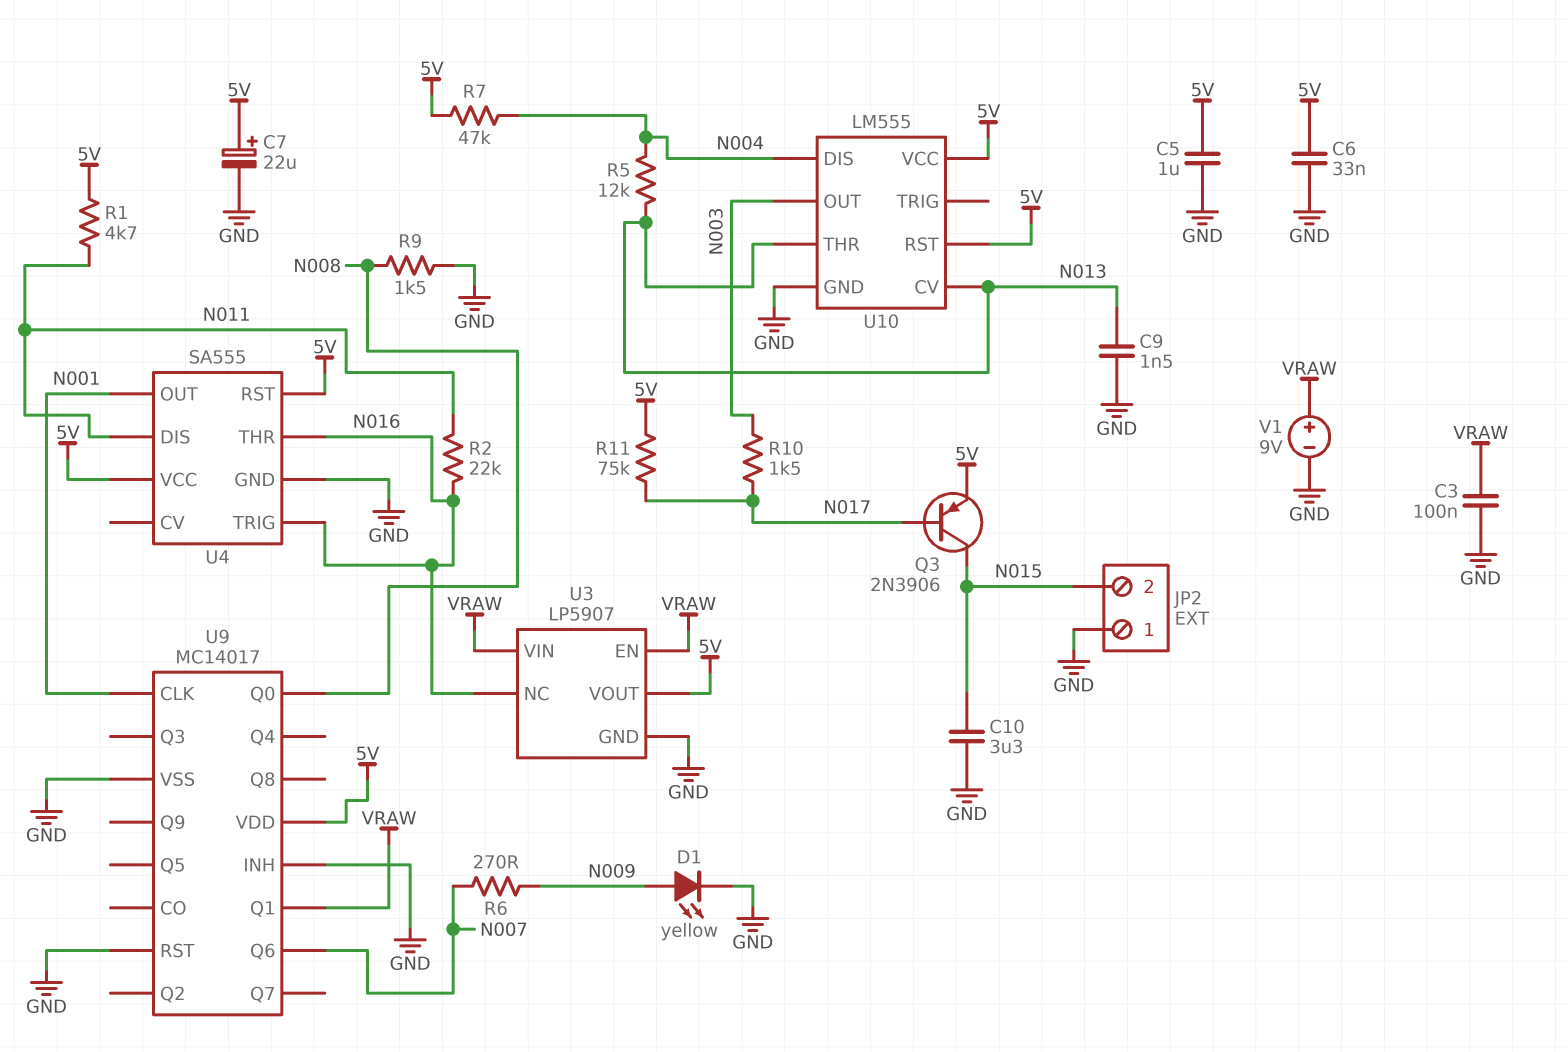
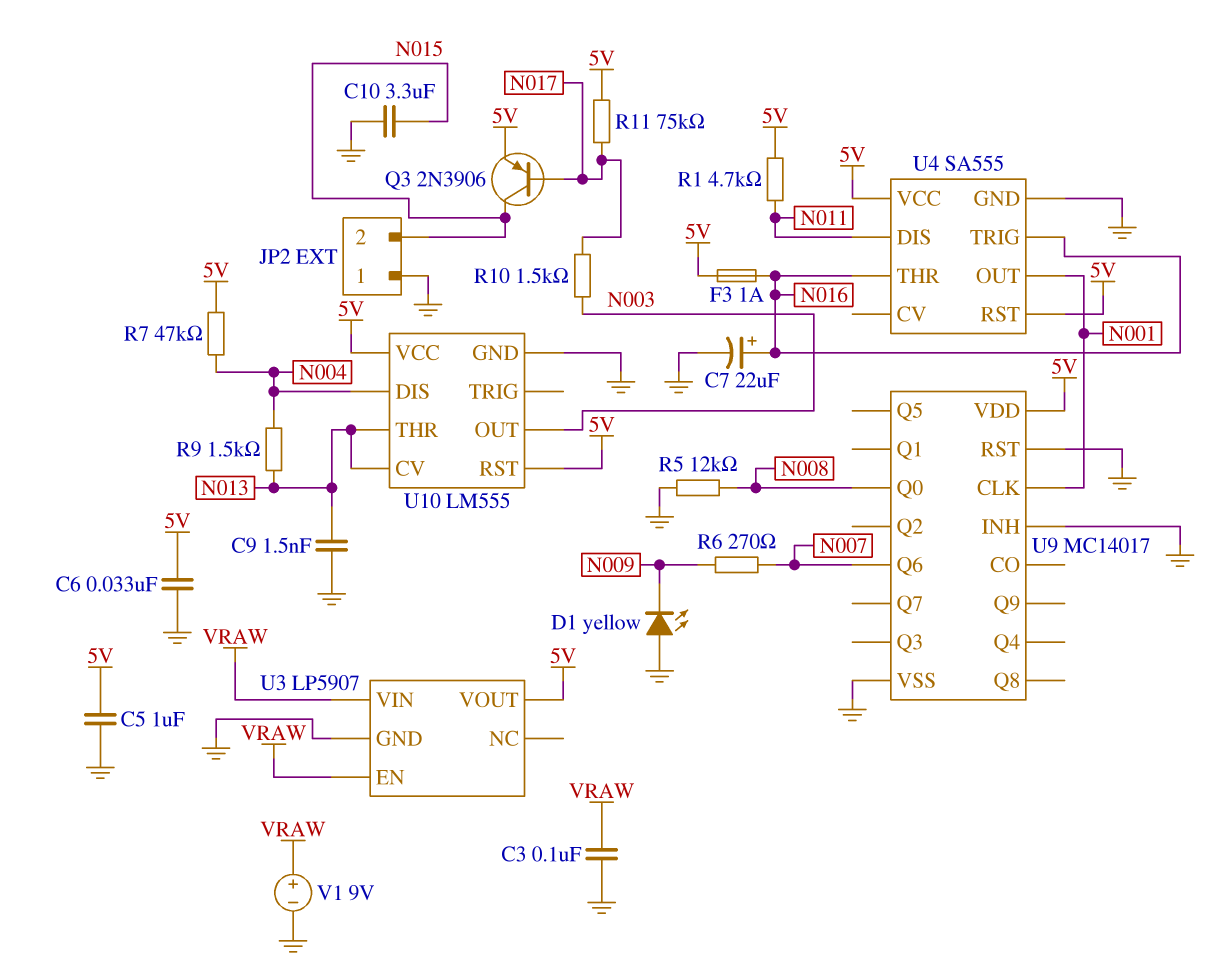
C7: 22uF (plus 5V, minus GND) -> 22uF (plus N016, minus GND)
D1: LED yellow (A N009, K GND) -> LED yellow (A GND, K N009)
F3: none -> 1A (5V, N016)
R2: 22k (N011, N016) -> none
R5: 12k (N004, N013) -> 12k (GND, N008)
R9: 1.5k (GND, N008) -> 1.5k (N004, N013)
U3 pin NC: N016 -> none
U9 pin Q1: VRAW -> none

